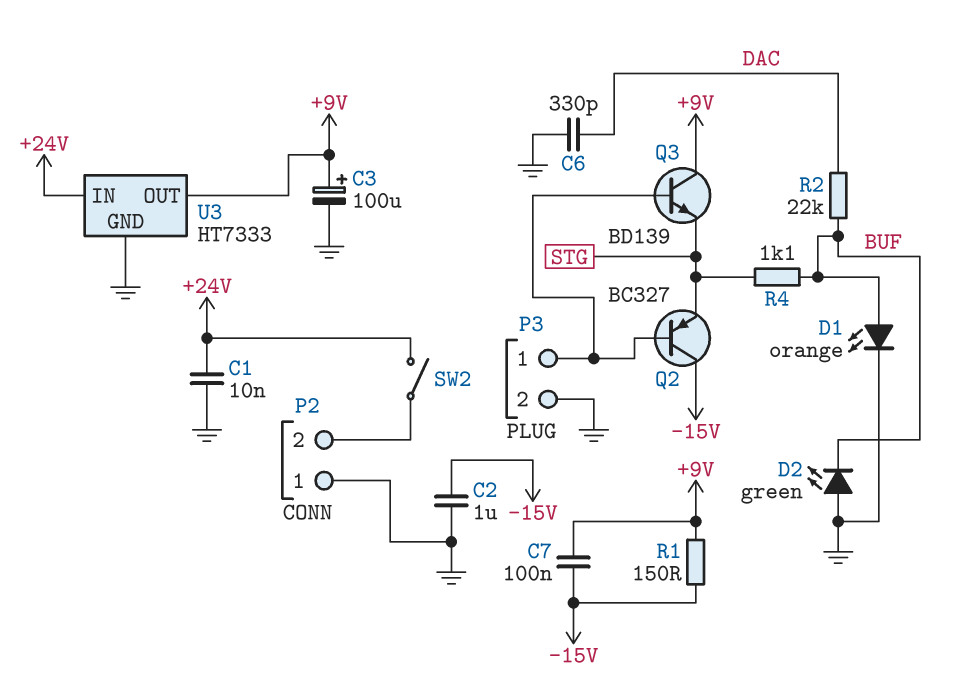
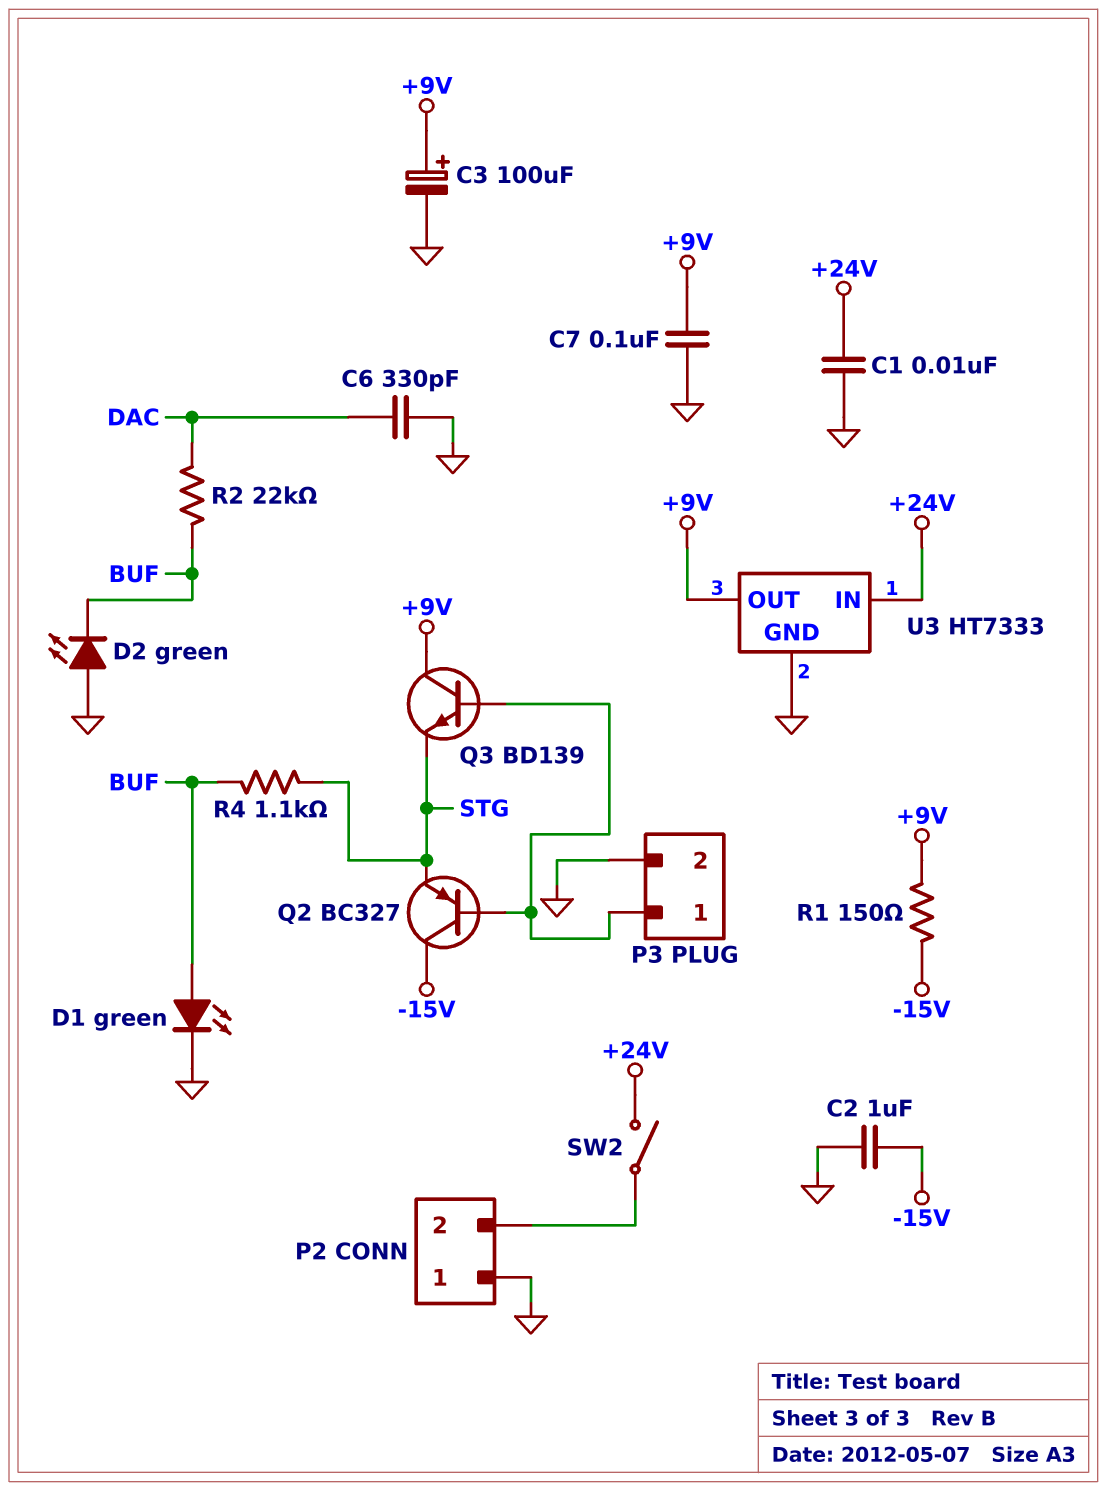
C7: 100nF (+9V, -15V) -> 100nF (+9V, GND)
D1: LED orange (A BUF, K GND) -> LED green (A BUF, K GND)

